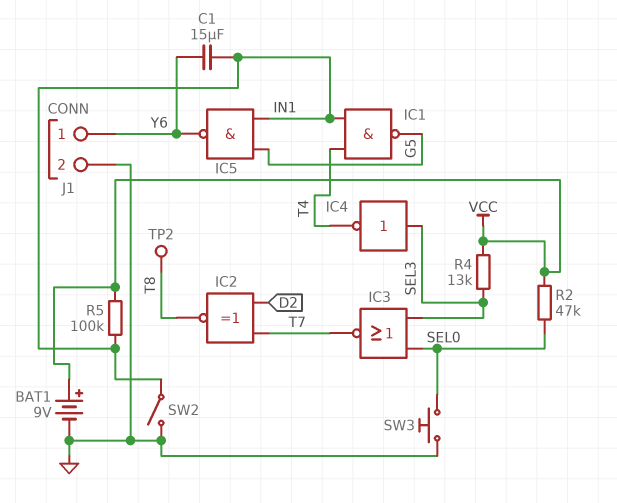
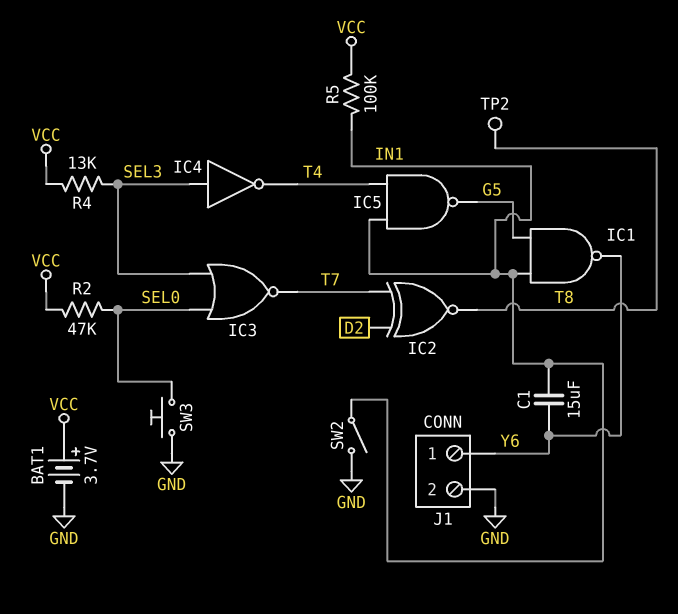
BAT1: 9V (plus VCC, minus GND) -> 3.7V (plus VCC, minus GND)
IC1: NAND (in IN1, in T4, out G5) -> NAND (in G5, in IN1, out Y6)
IC5: NAND (in G5, in IN1, out Y6) -> NAND (in IN1, in T4, out G5)

